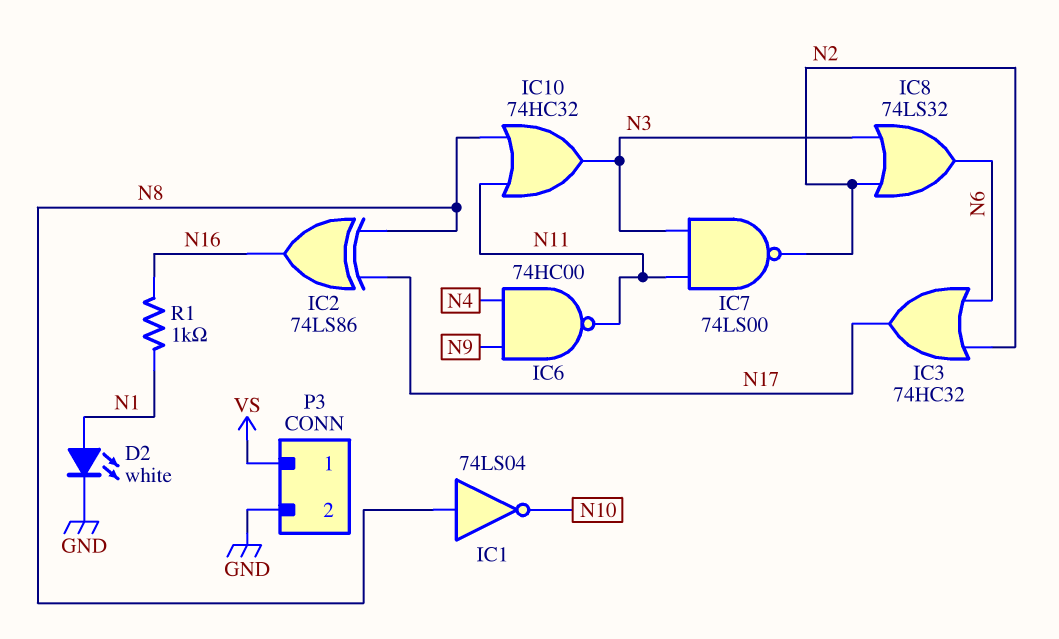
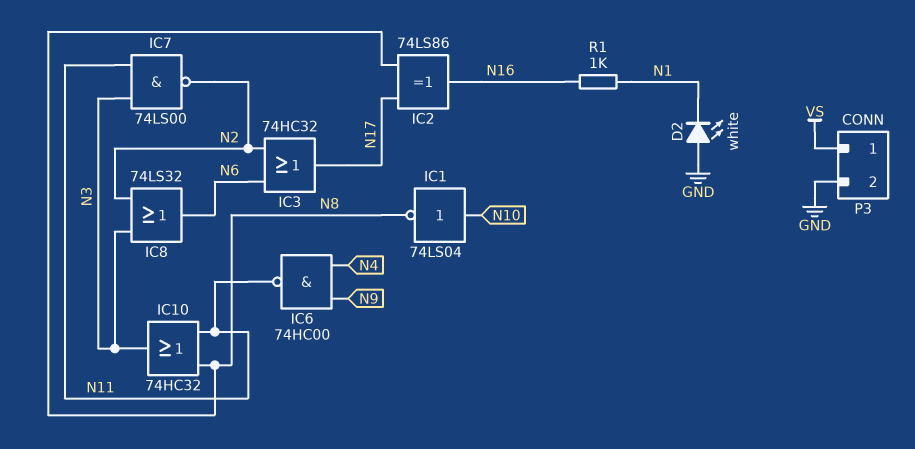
D2: LED white (A N1, K GND) -> LED white (A GND, K N1)
IC1: NOT 74LS04 (in N8, out N10) -> NOT 74LS04 (in N10, out N8)

